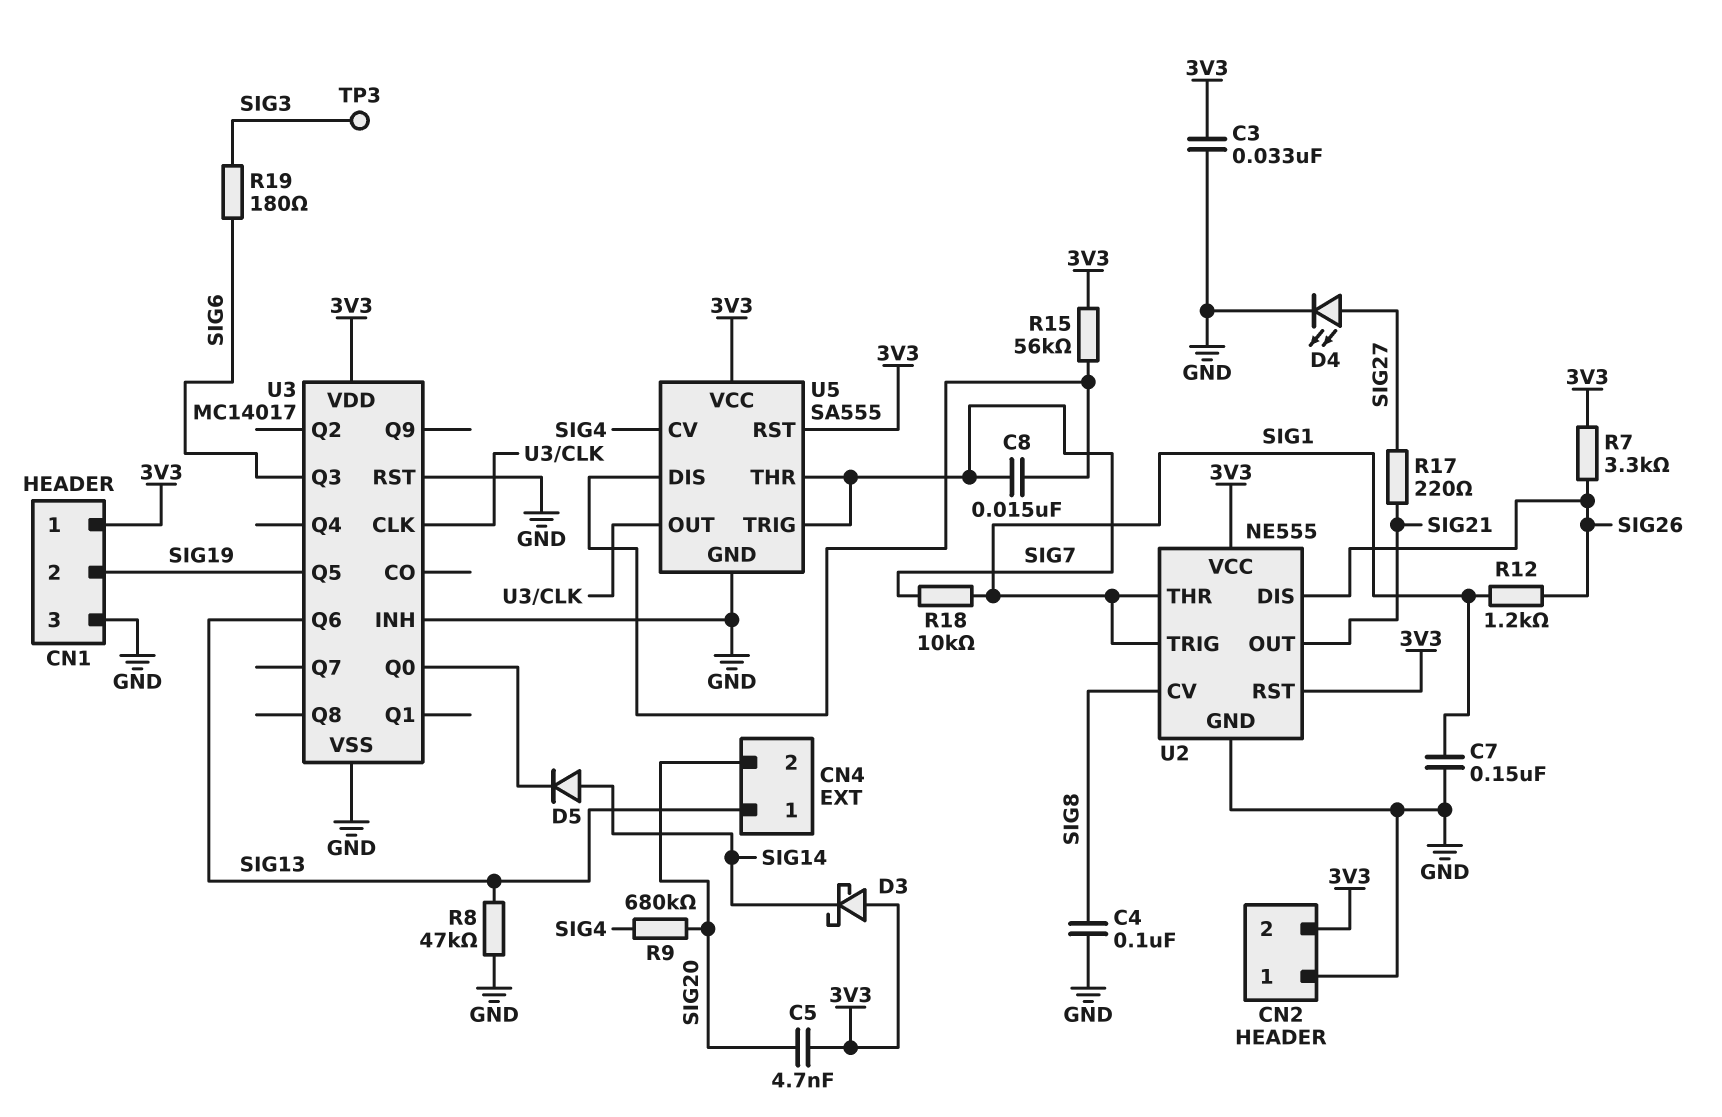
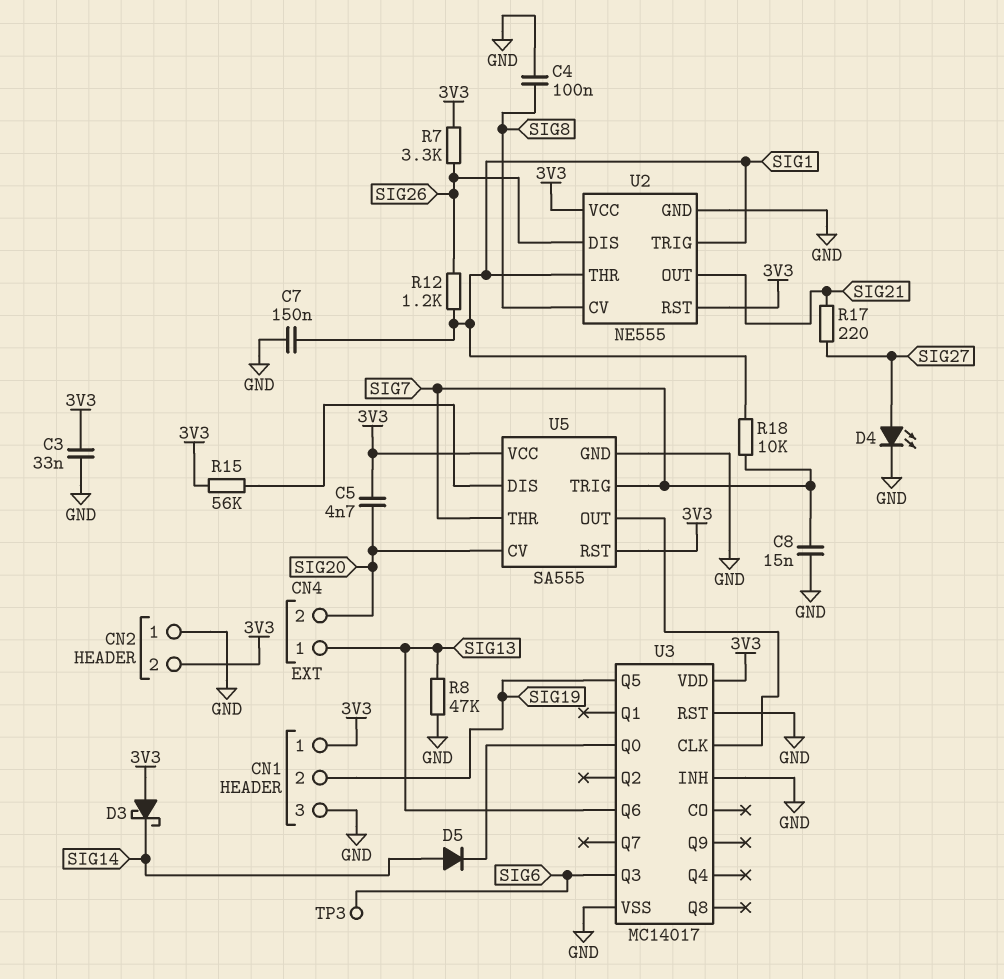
C8: 15nF (SIG7, U5/DIS) -> 15nF (GND, SIG7)
R9: 680k (SIG4, SIG20) -> none
R19: 180 (SIG3, SIG6) -> none
TP3: test point (SIG3) -> test point (SIG6)
U5 pin CV: SIG4 -> SIG20

